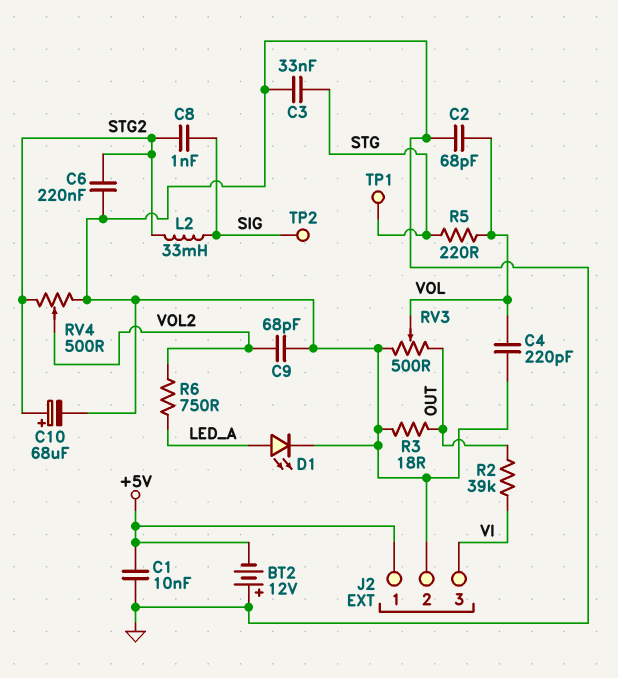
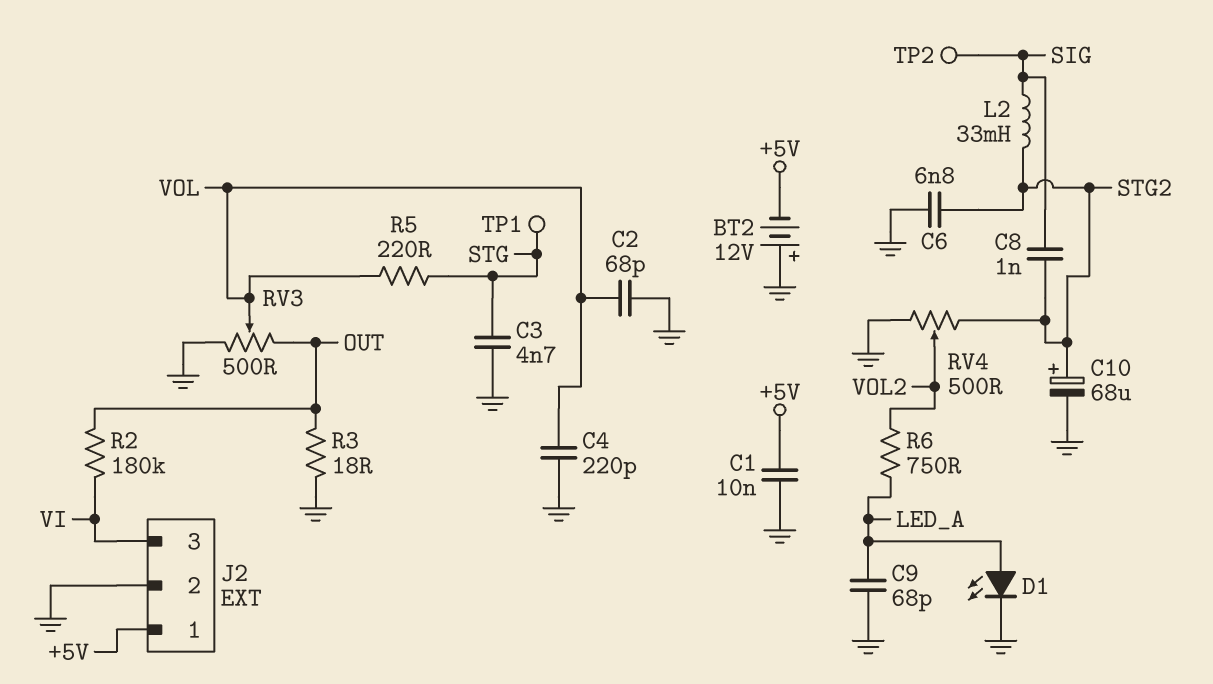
C3: 33nF (GND, STG) -> 4.7nF (GND, STG)
C6: 220nF (GND, STG2) -> 6.8nF (GND, STG2)
C9: 68pF (GND, VOL2) -> 68pF (GND, LED_A)
R2: 39k (OUT, VI) -> 180k (OUT, VI)

